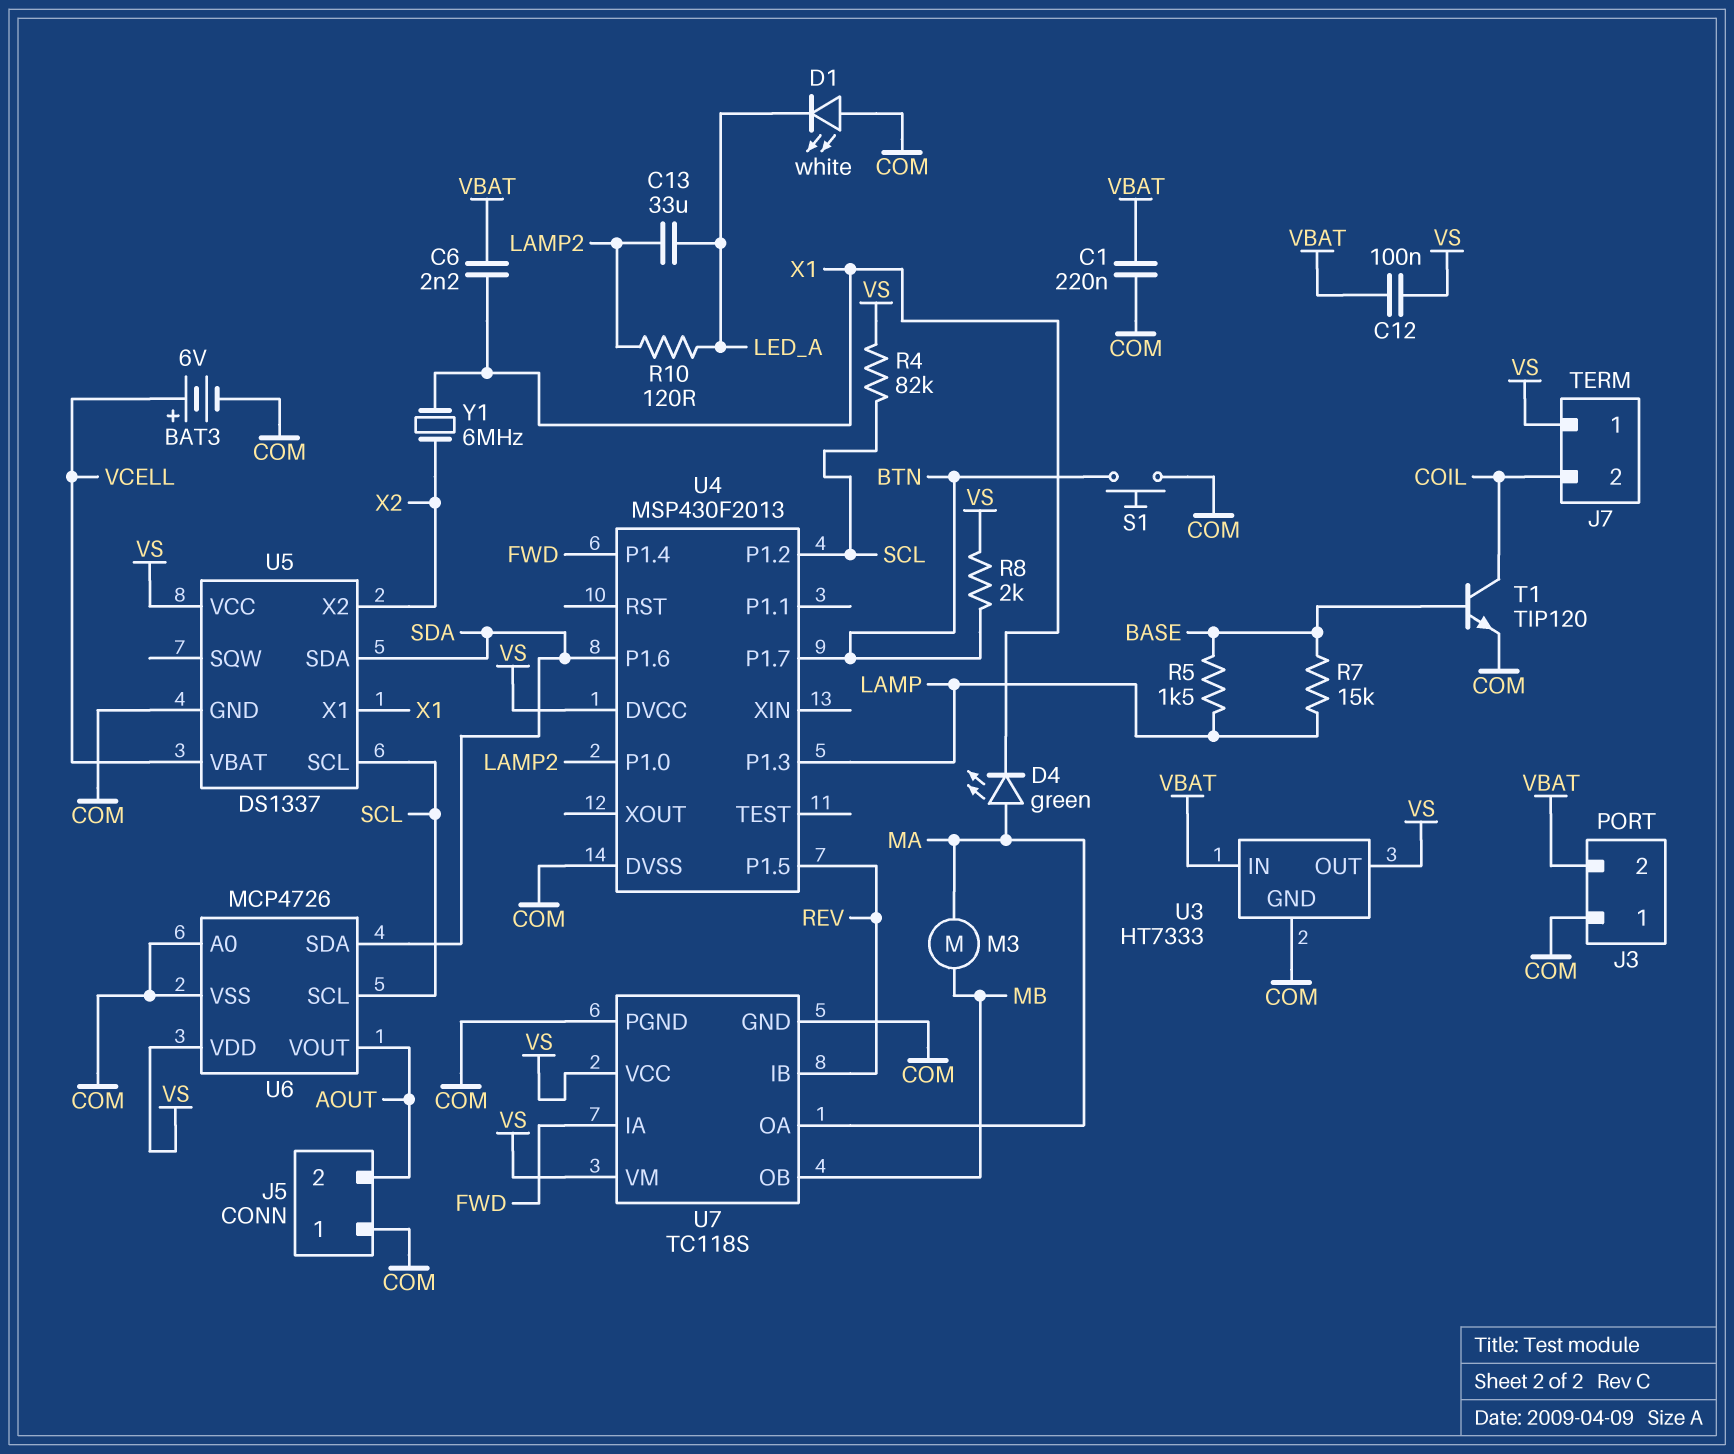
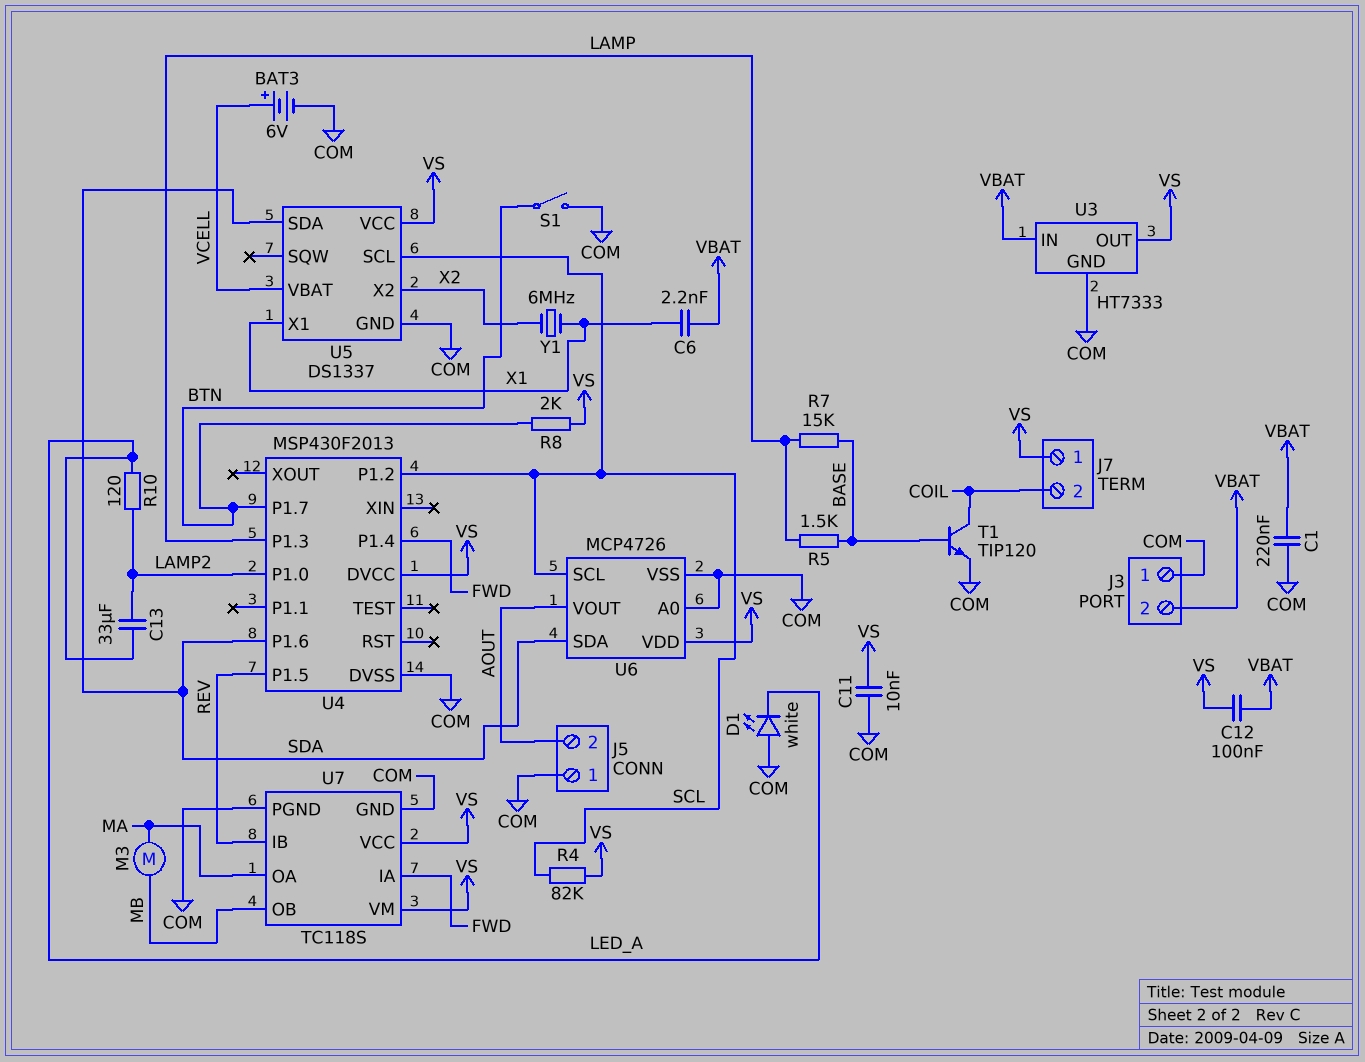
C11: none -> 10nF (COM, VS)
D4: LED green (A MA, K X1) -> none
S1: button (BTN, COM) -> switch (BTN, COM)

